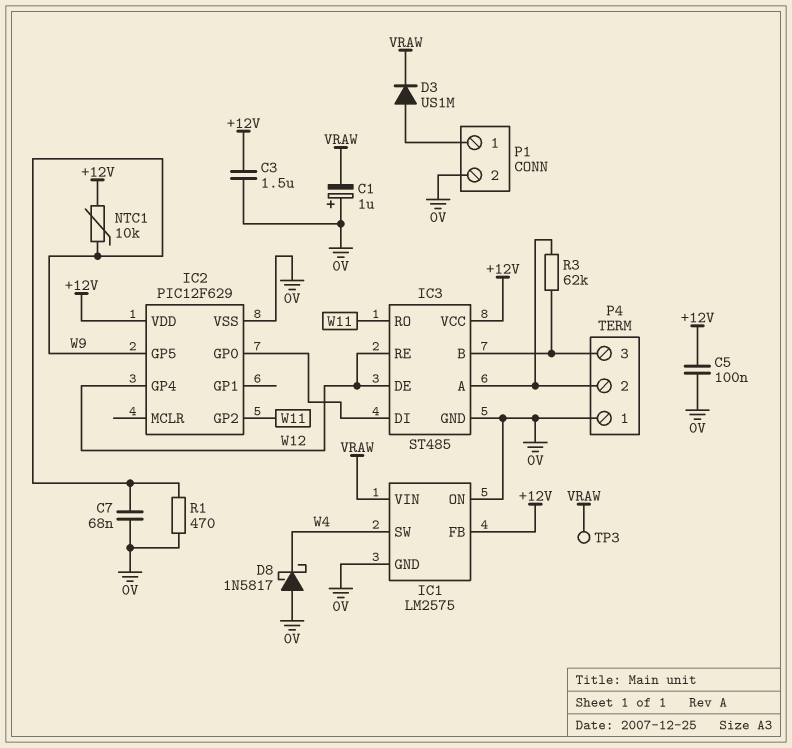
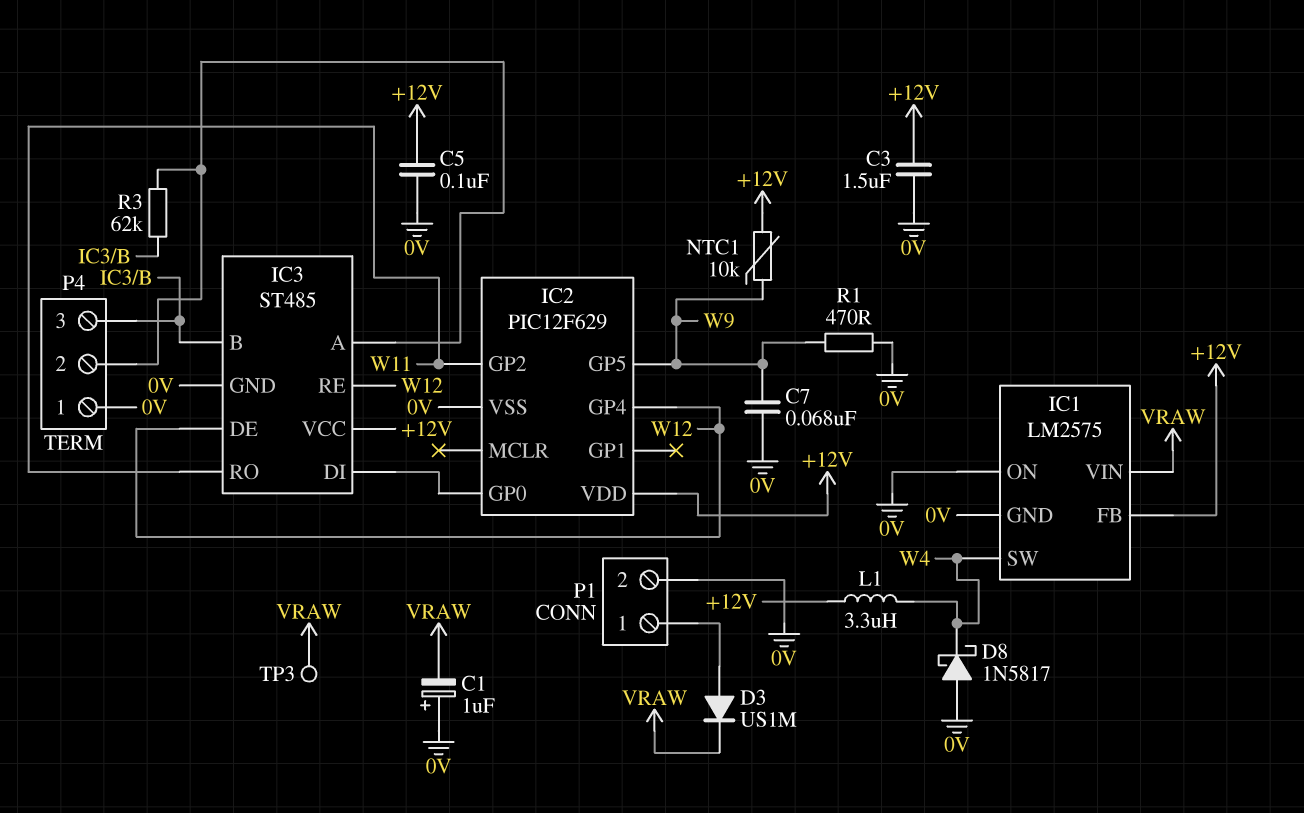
L1: none -> 3.3uH (+12V, W4)

